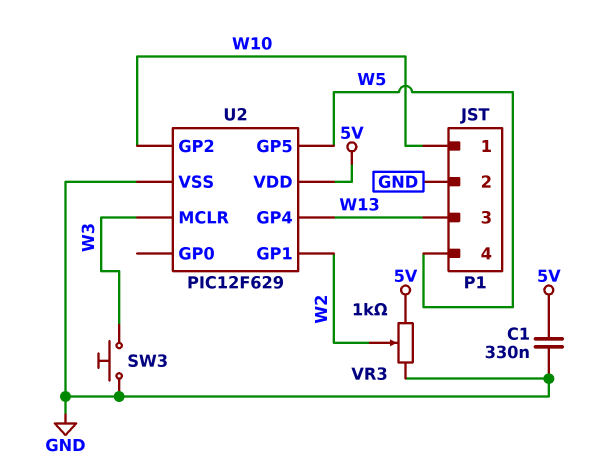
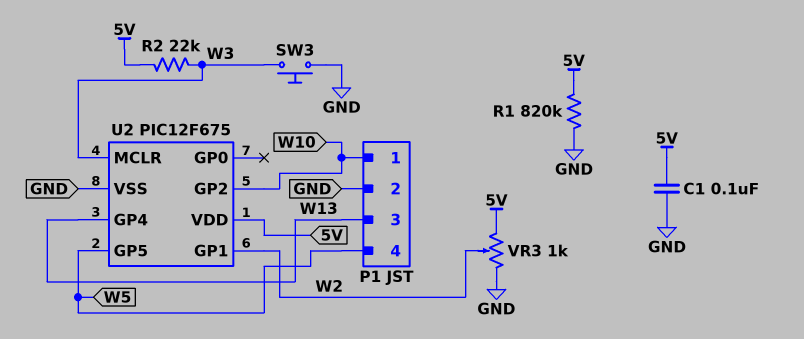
C1: 330nF (5V, GND) -> 100nF (5V, GND)
R1: none -> 820k (5V, GND)
R2: none -> 22k (5V, W3)
U2: PIC12F629 -> PIC12F675

